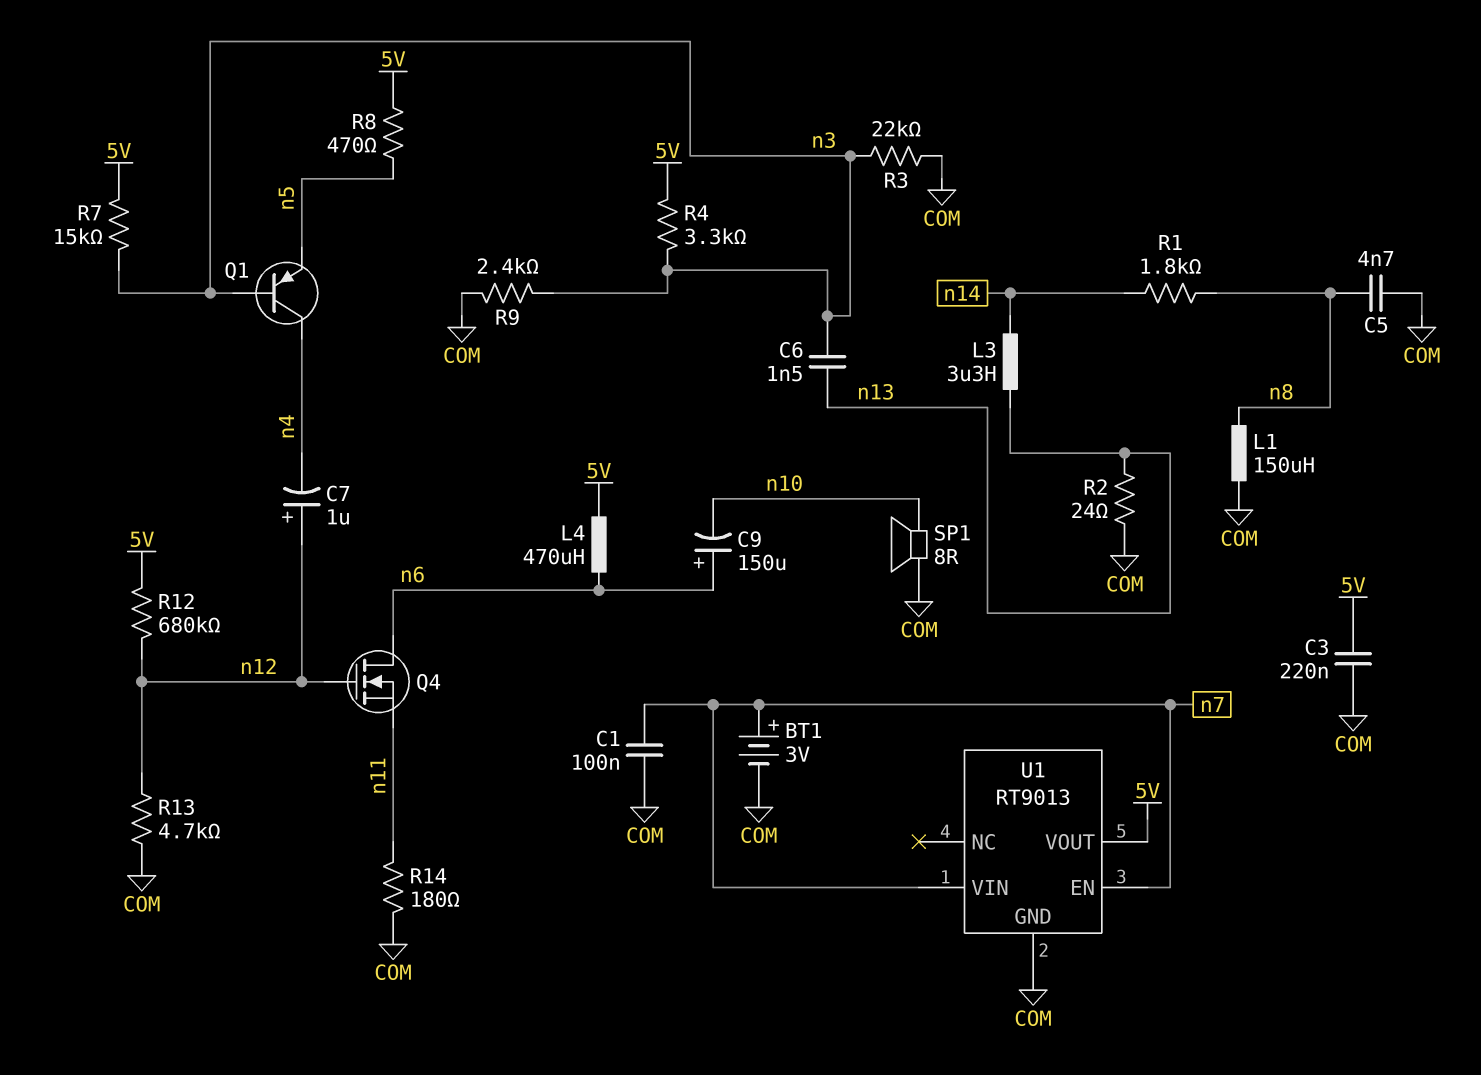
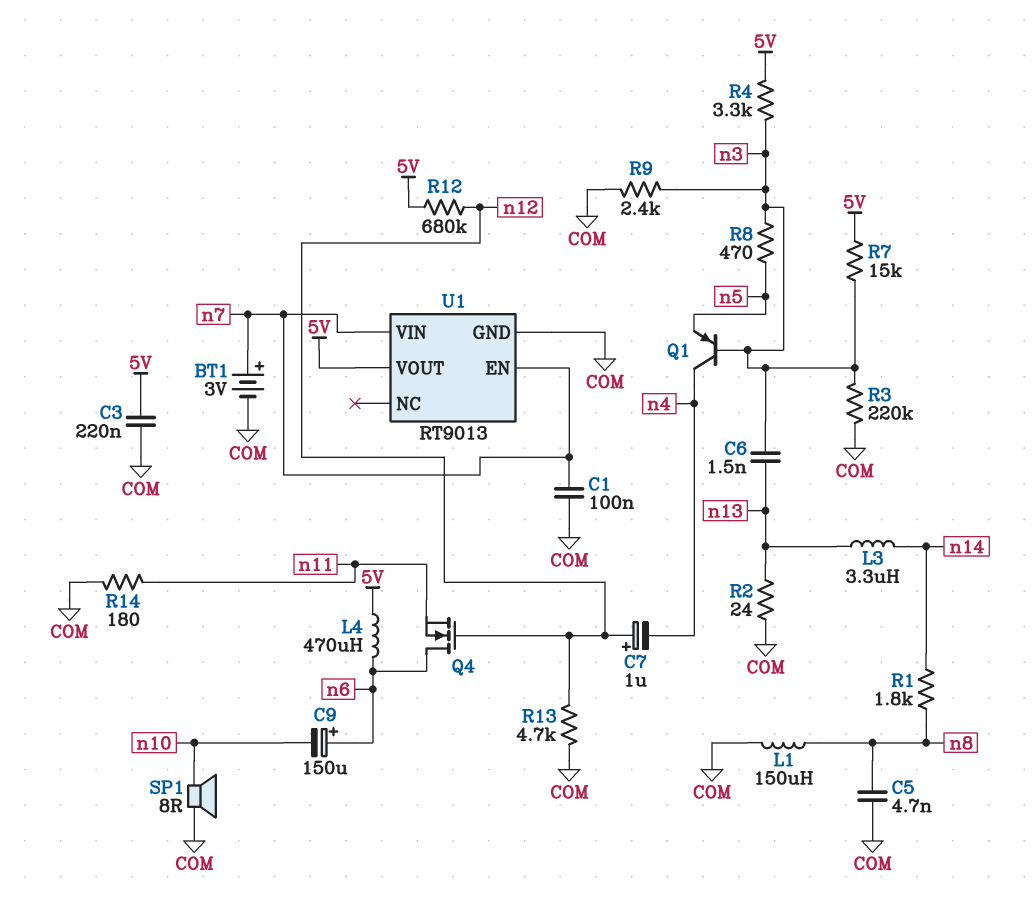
R3: 22k (COM, n3) -> 220k (COM, n3)
R8: 470 (5V, n5) -> 470 (n3, n5)

